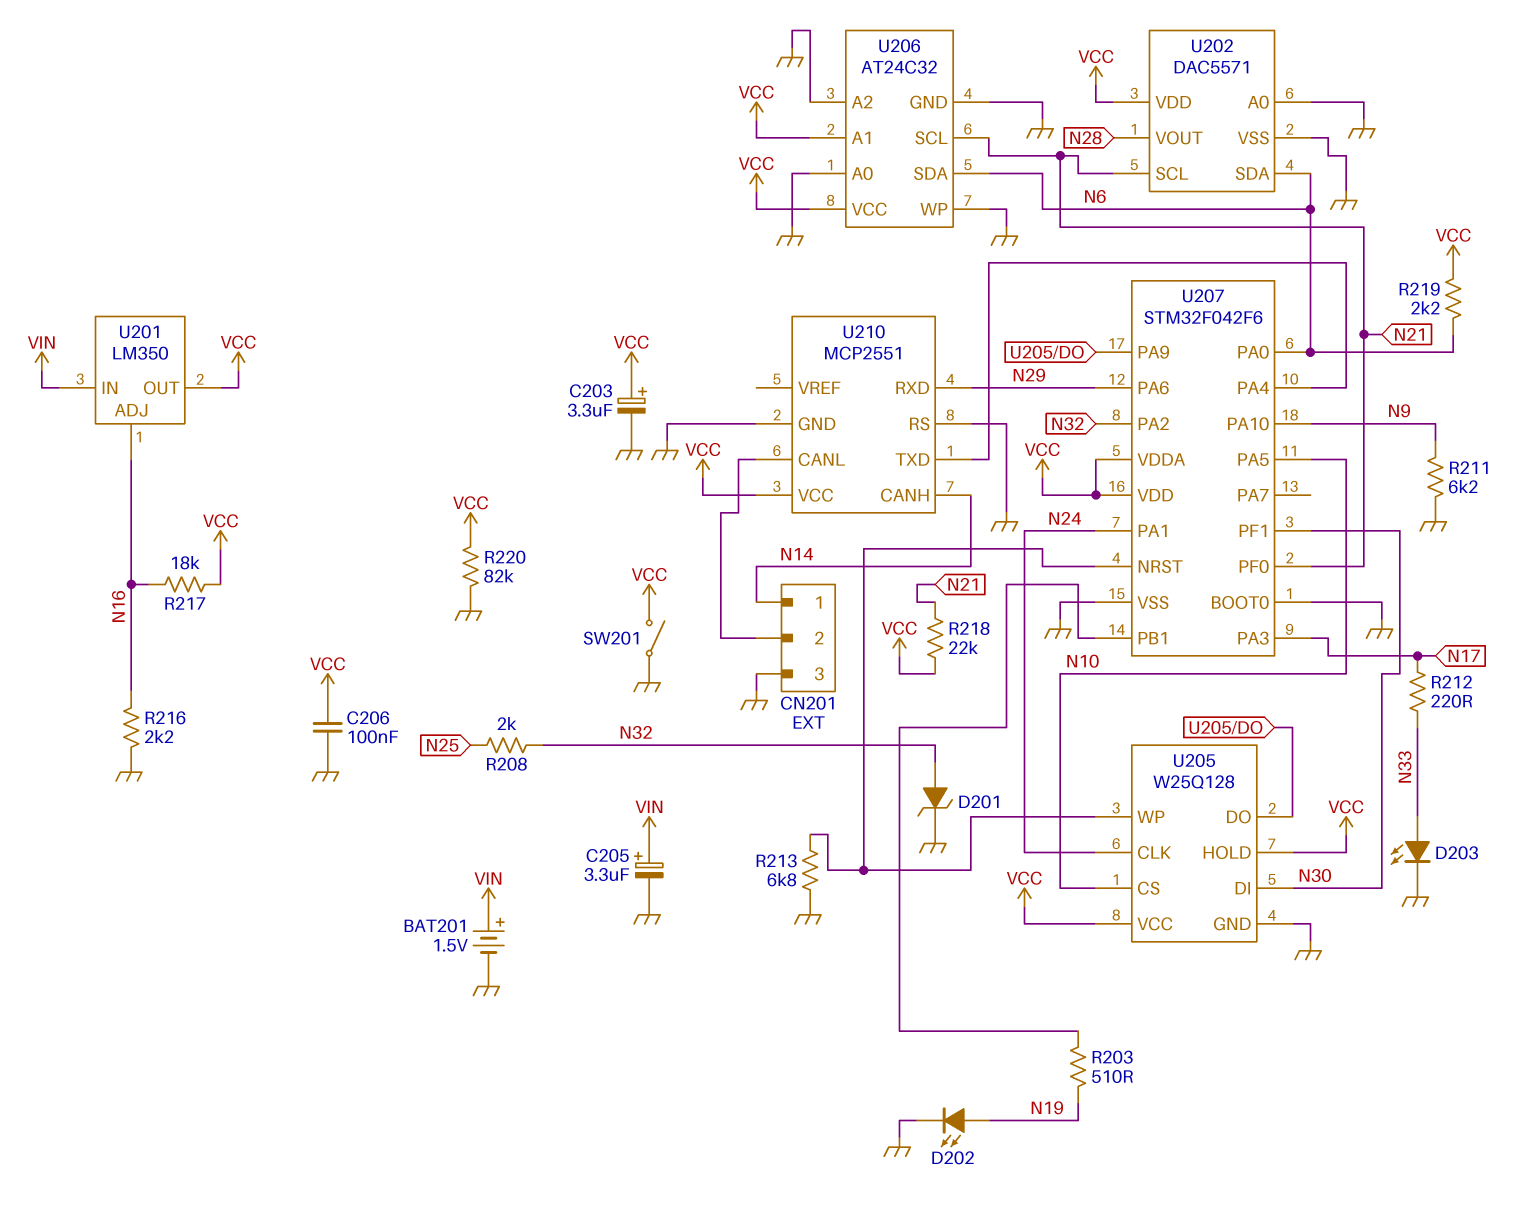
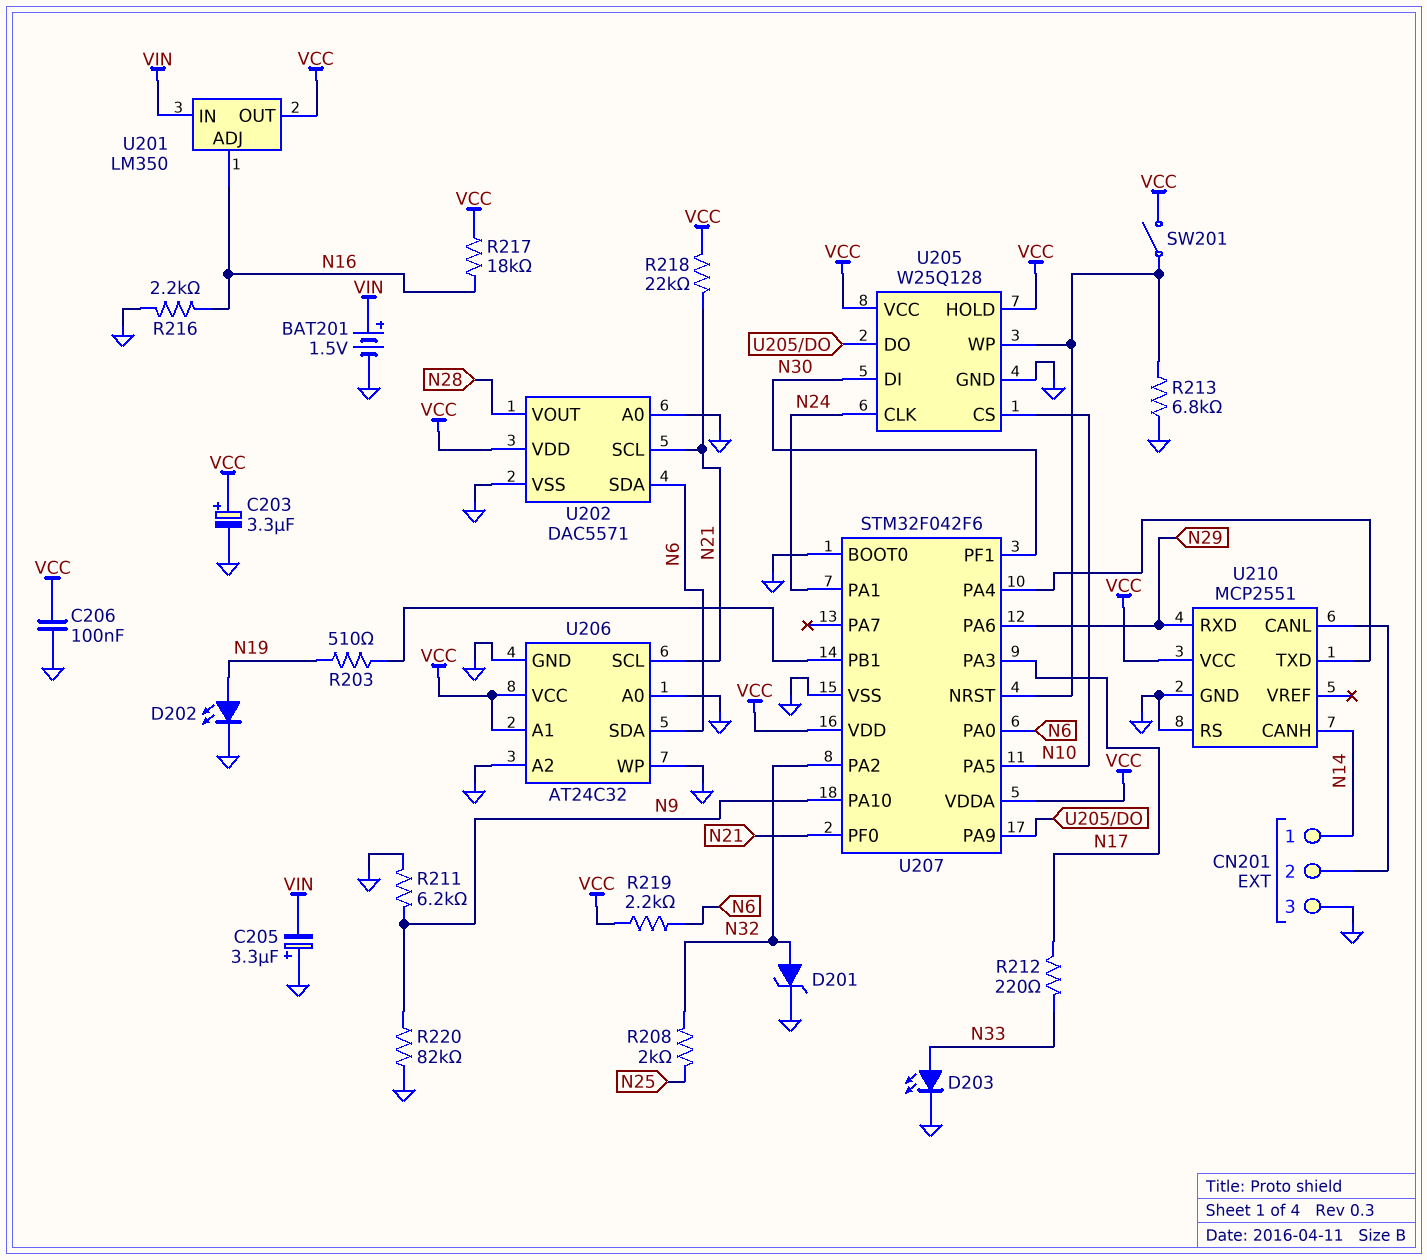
C205: 3.3uF (plus VIN, minus GND) -> 3.3uF (plus GND, minus VIN)
R220: 82k (GND, VCC) -> 82k (GND, N9)
SW201: switch (GND, VCC) -> switch (U205/WP, VCC)

